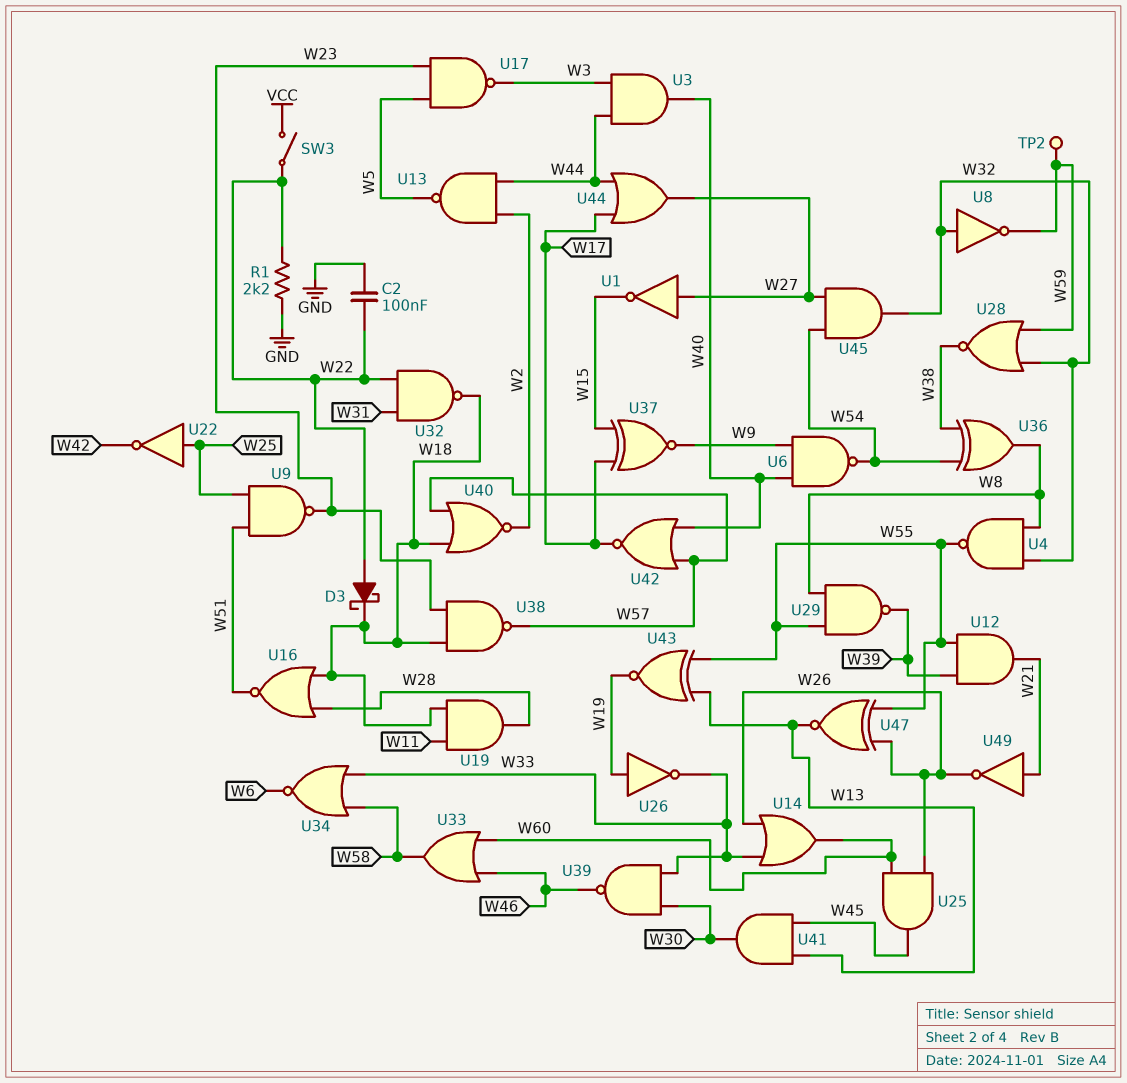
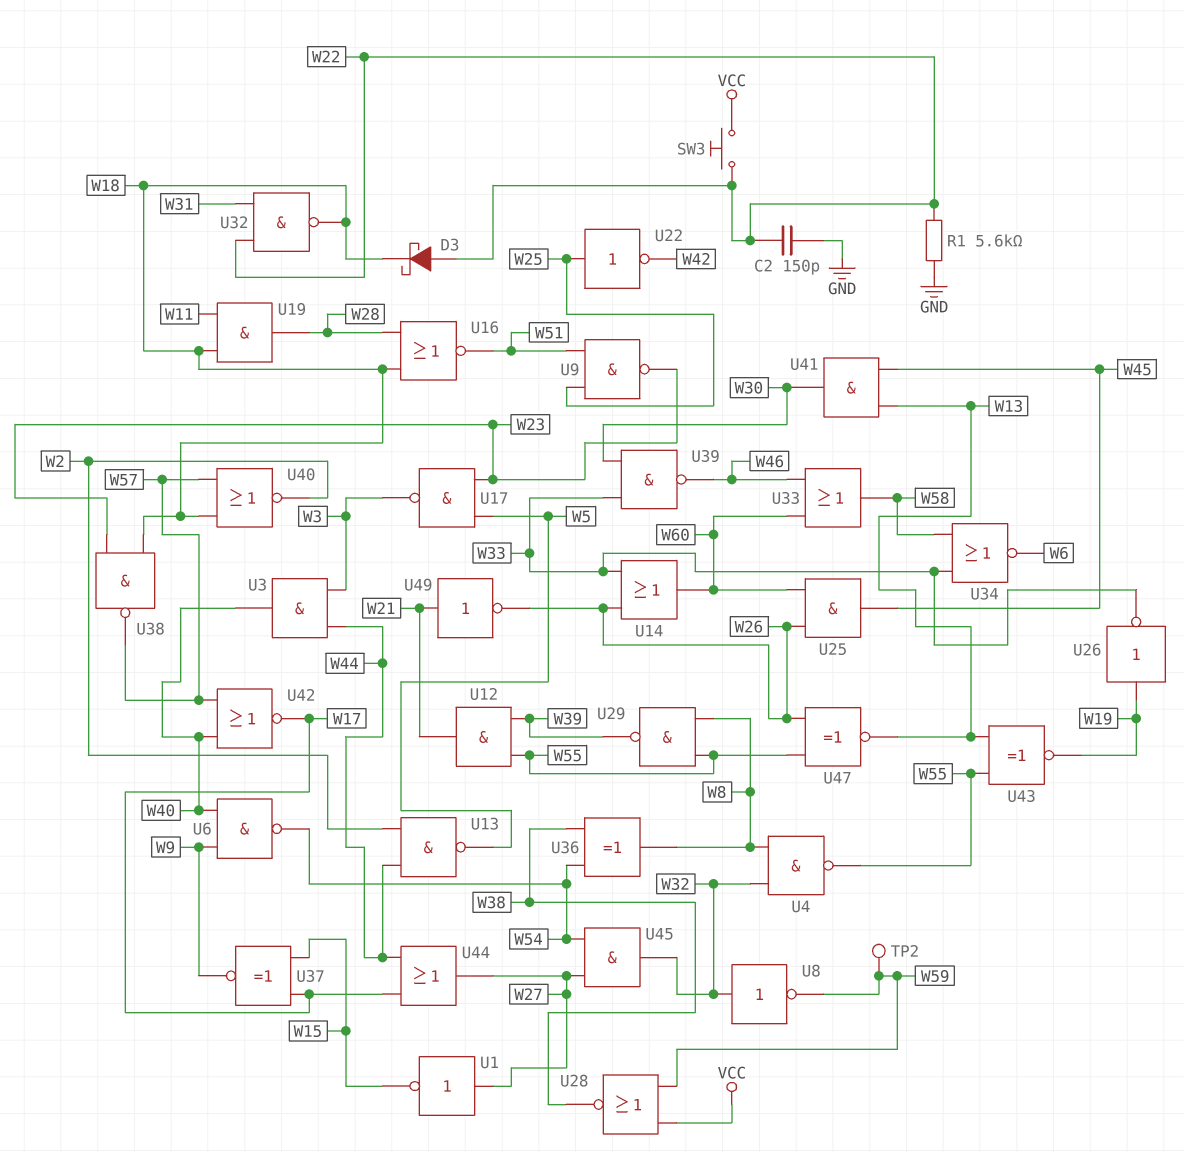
C2: 100nF (GND, W22) -> 150pF (GND, W22)
R1: 2.2k (GND, W22) -> 5.6k (GND, W22)
SW3: switch (VCC, W22) -> button (VCC, W22)
U28: NOR (in W32, in W59, out W38) -> NOR (in VCC, in W59, out W38)

